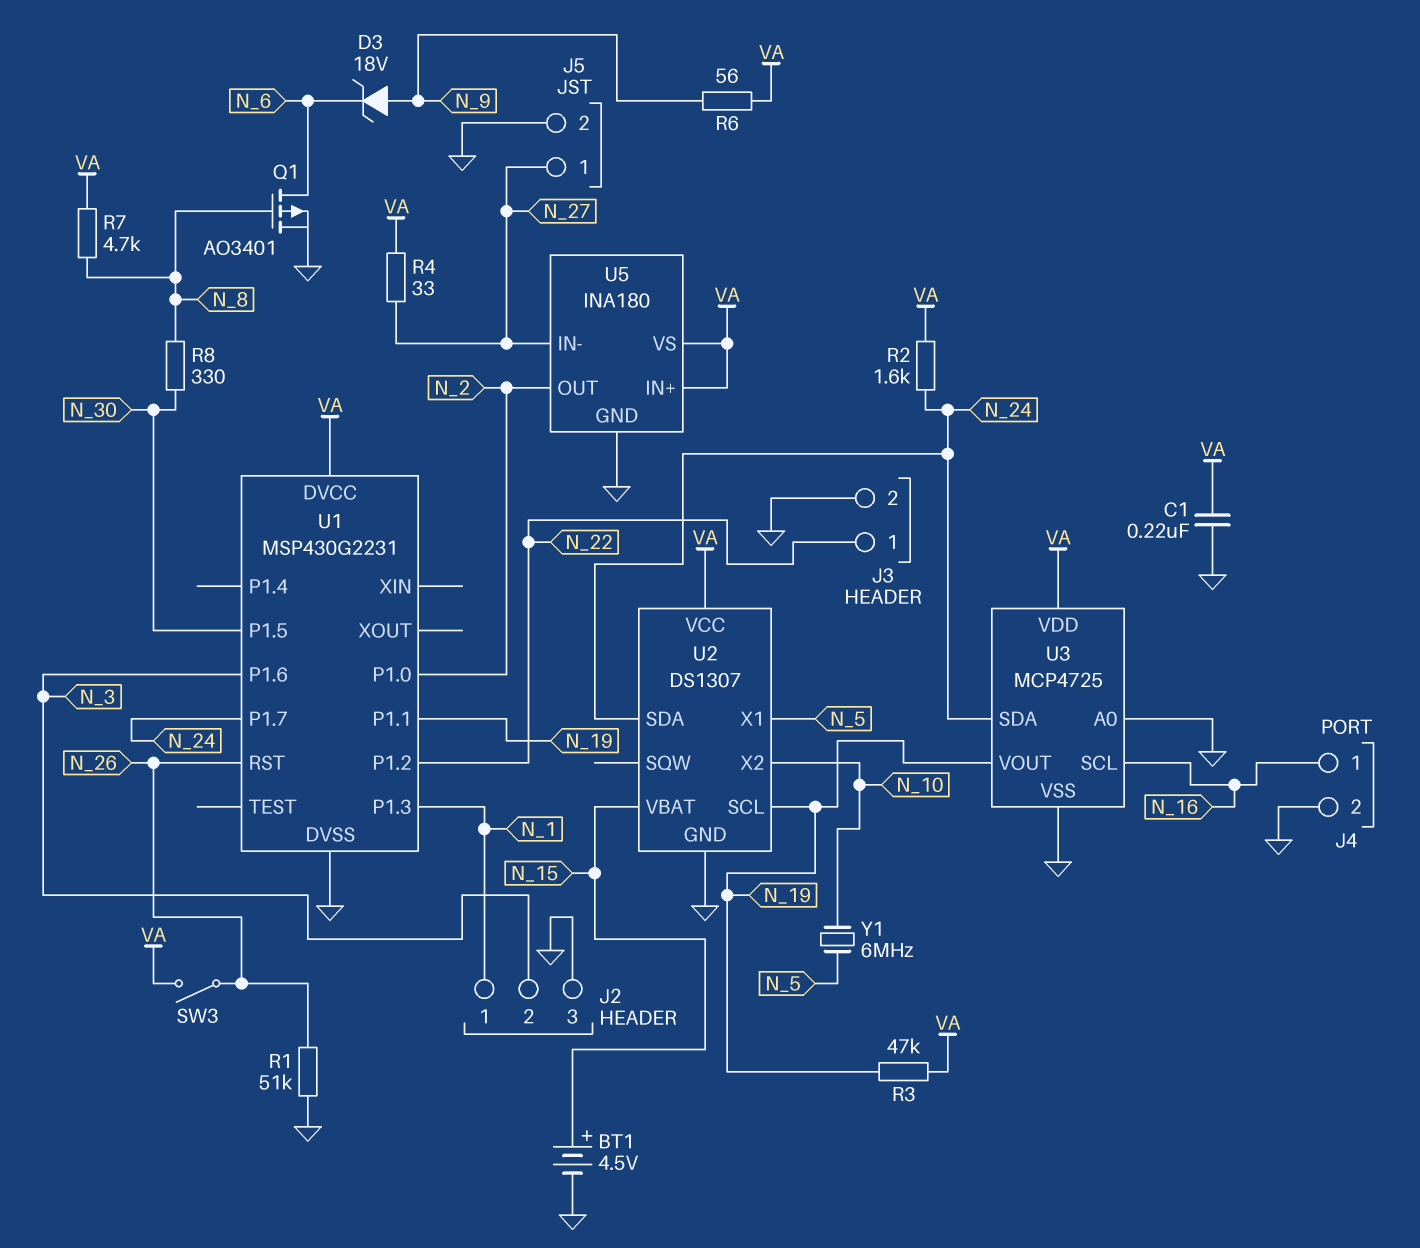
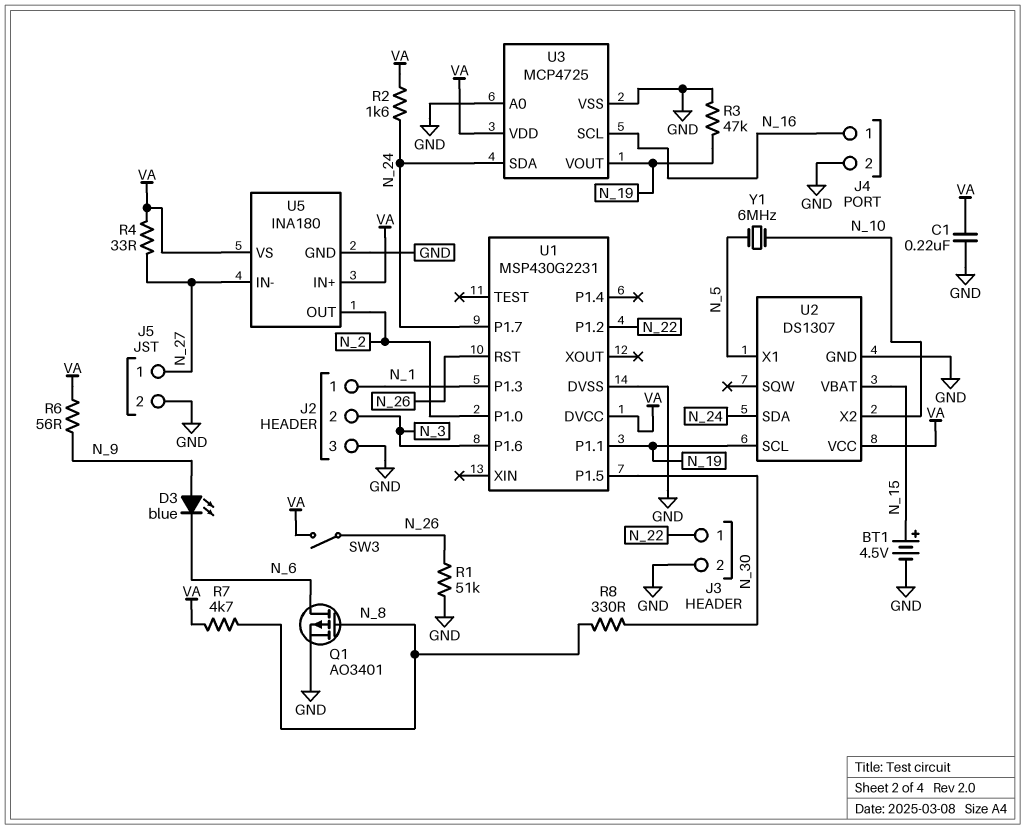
D3: zener 18V (A N_9, K N_6) -> LED blue (A N_9, K N_6)
R3: 47k (N_19, VA) -> 47k (GND, N_19)

